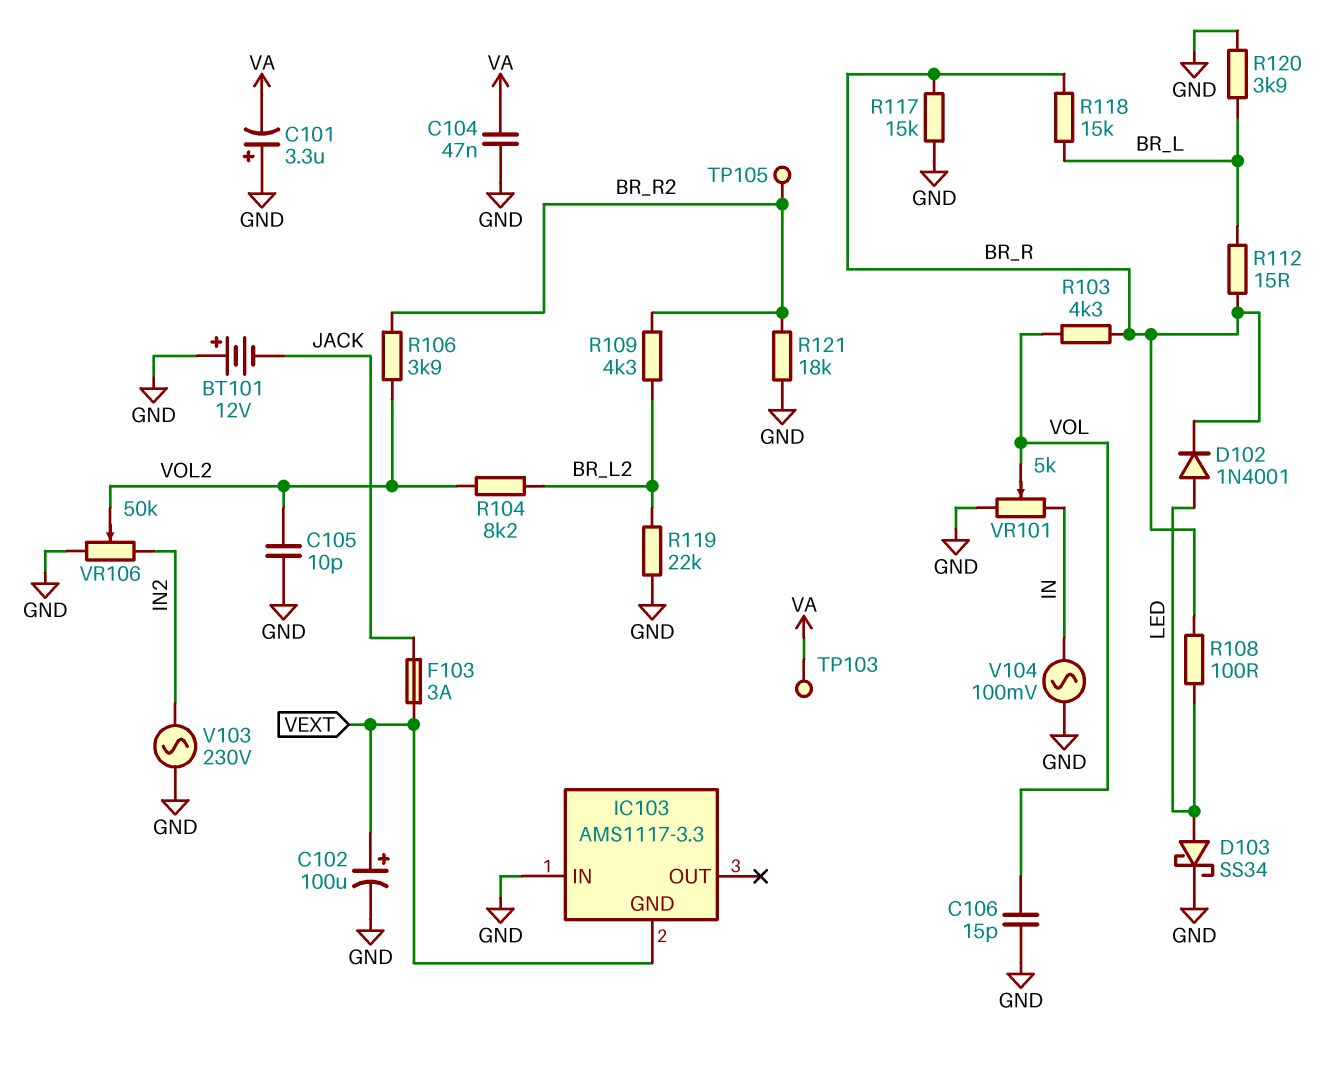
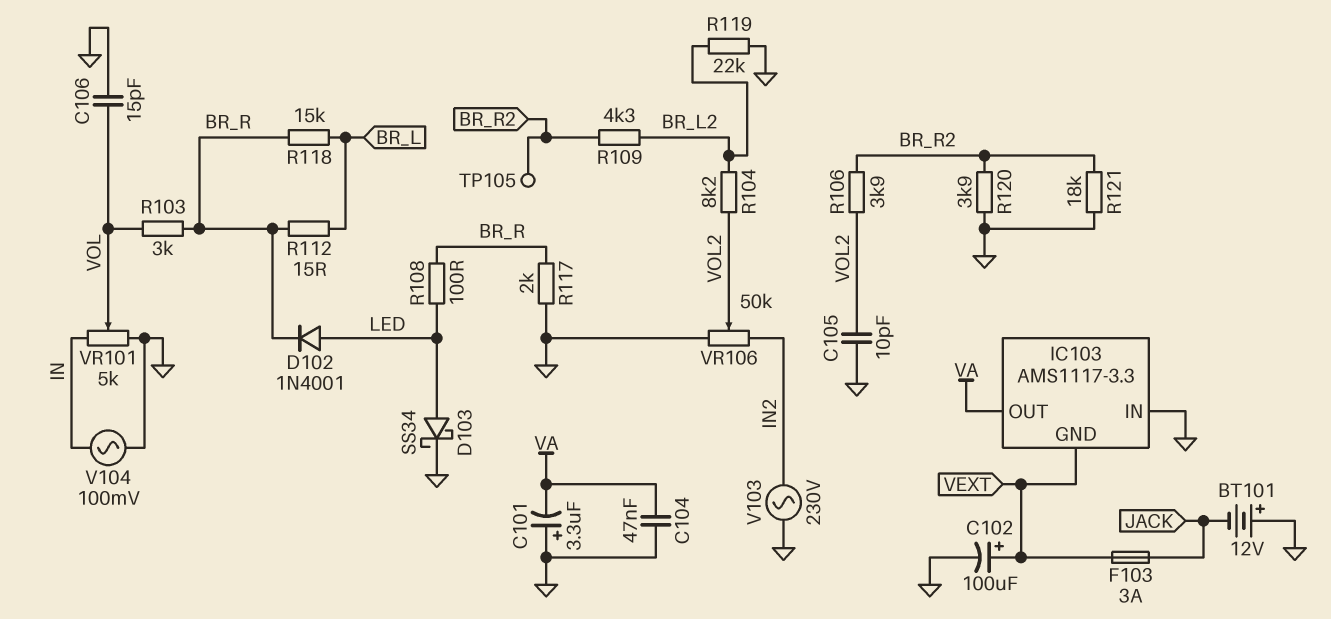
IC103 pin OUT: none -> VA
R103: 4.3k (BR_R, VOL) -> 3k (BR_R, VOL)
R117: 15k (BR_R, GND) -> 2k (BR_R, GND)
R120: 3.9k (BR_L, GND) -> 3.9k (BR_R2, GND)
TP103: test point (VA) -> none

